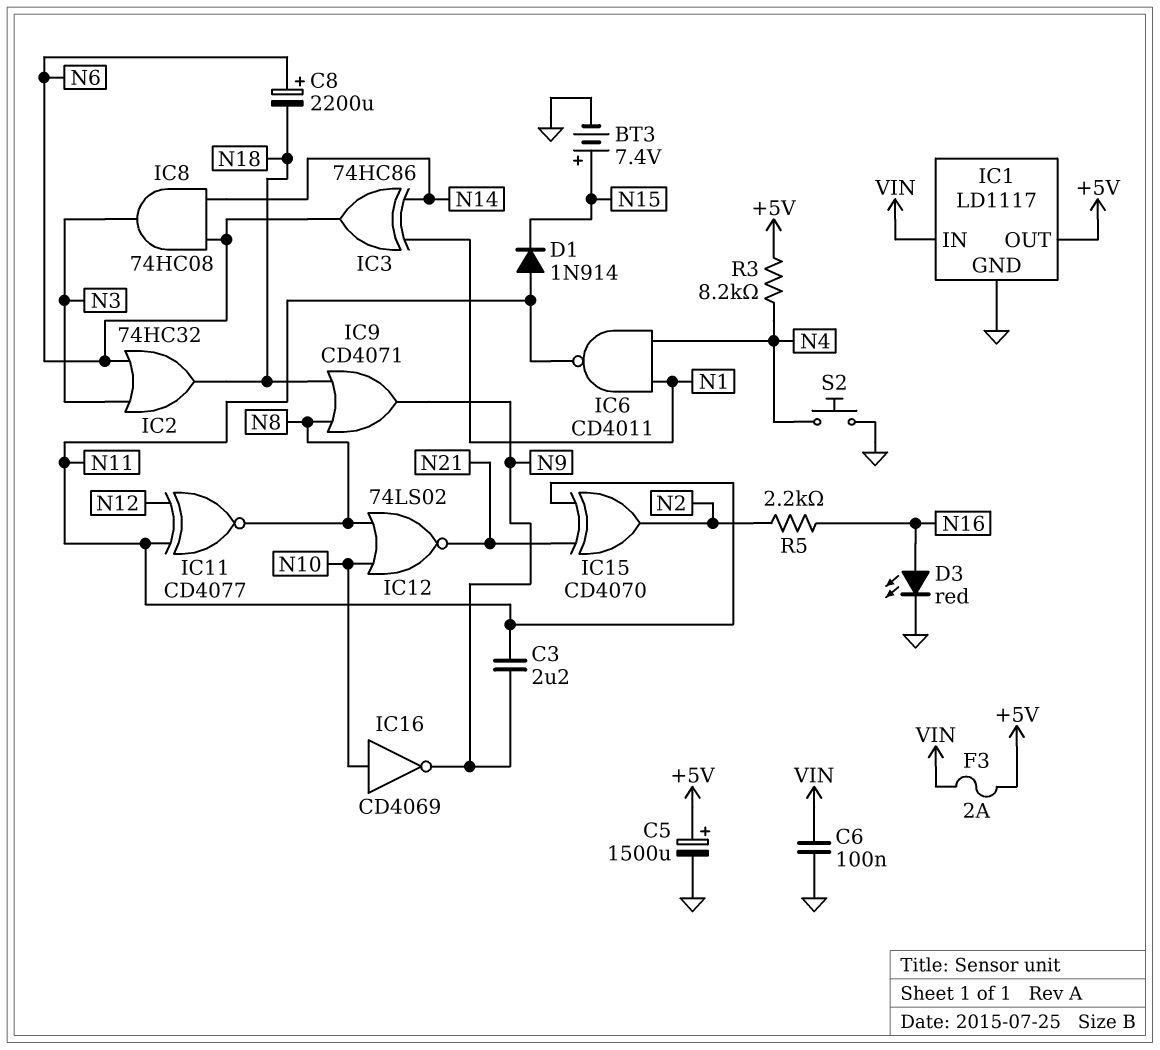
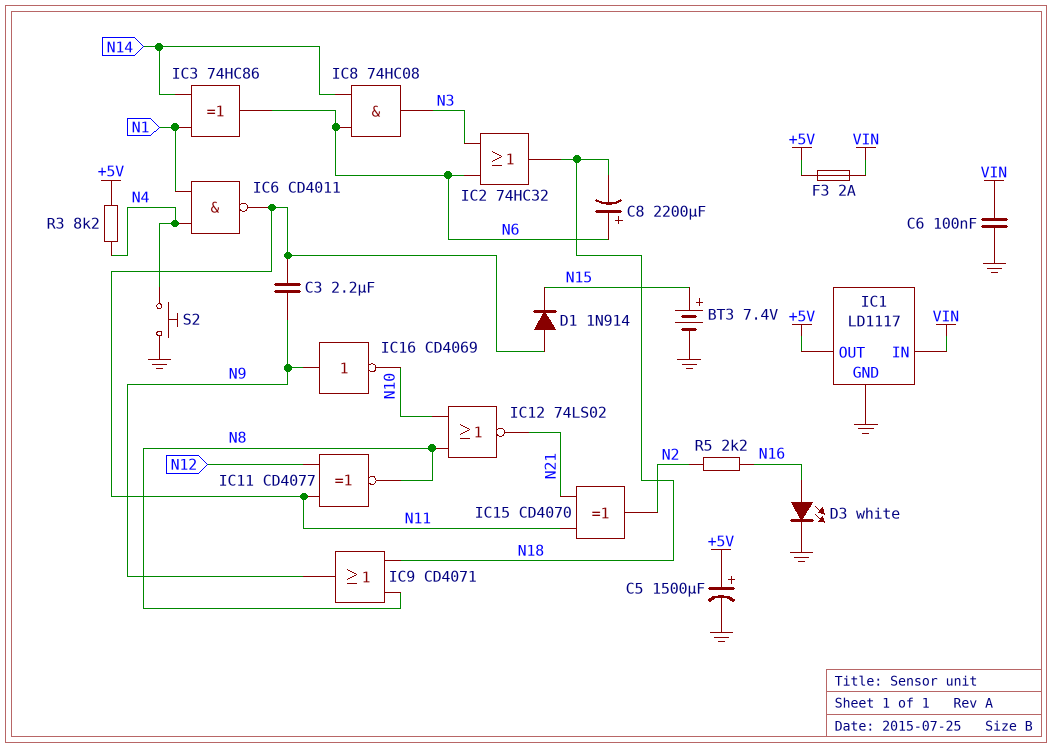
D3: LED red (A N16, K GND) -> LED white (A N16, K GND)
IC16: NOT CD4069 (in N10, out N9) -> NOT CD4069 (in N9, out N10)

